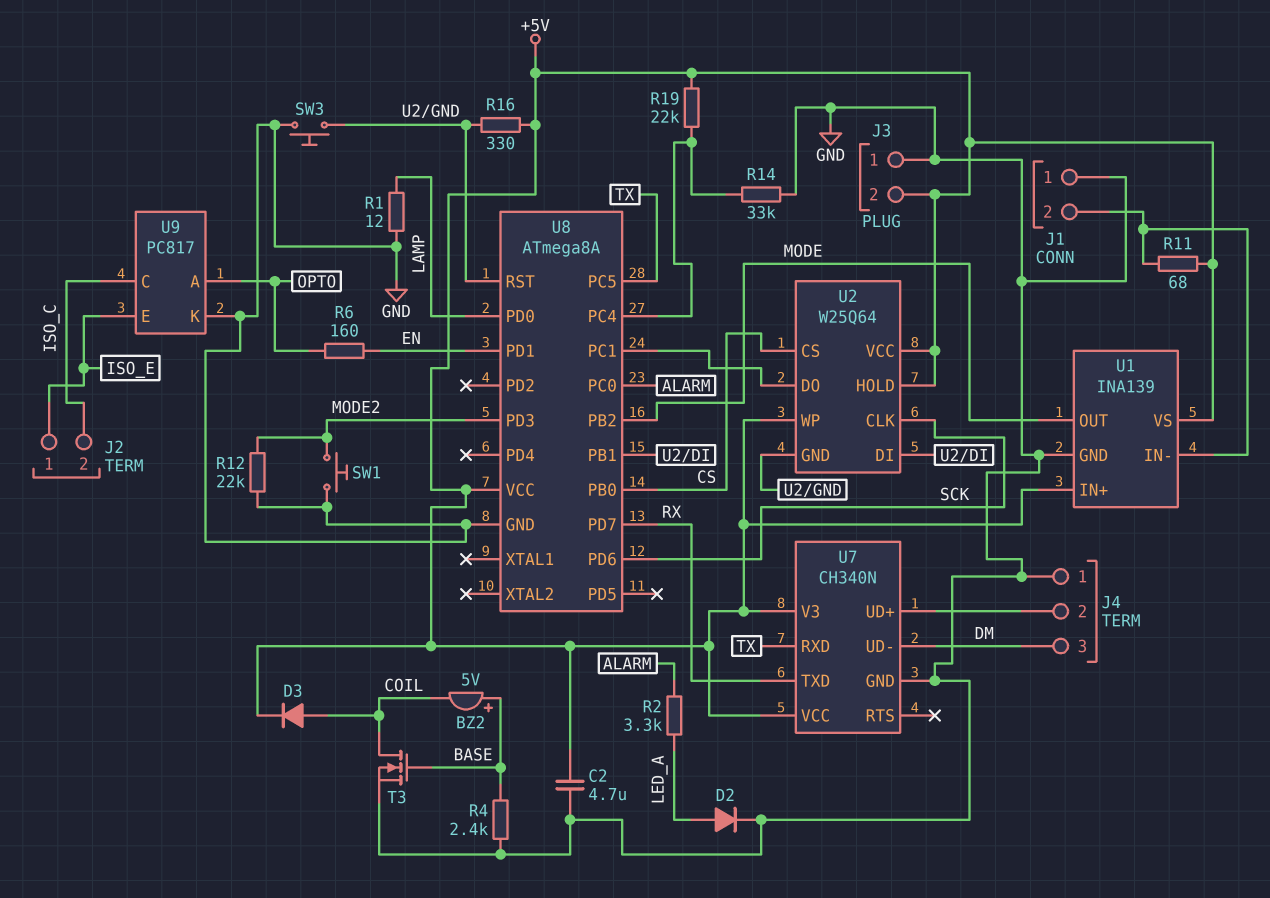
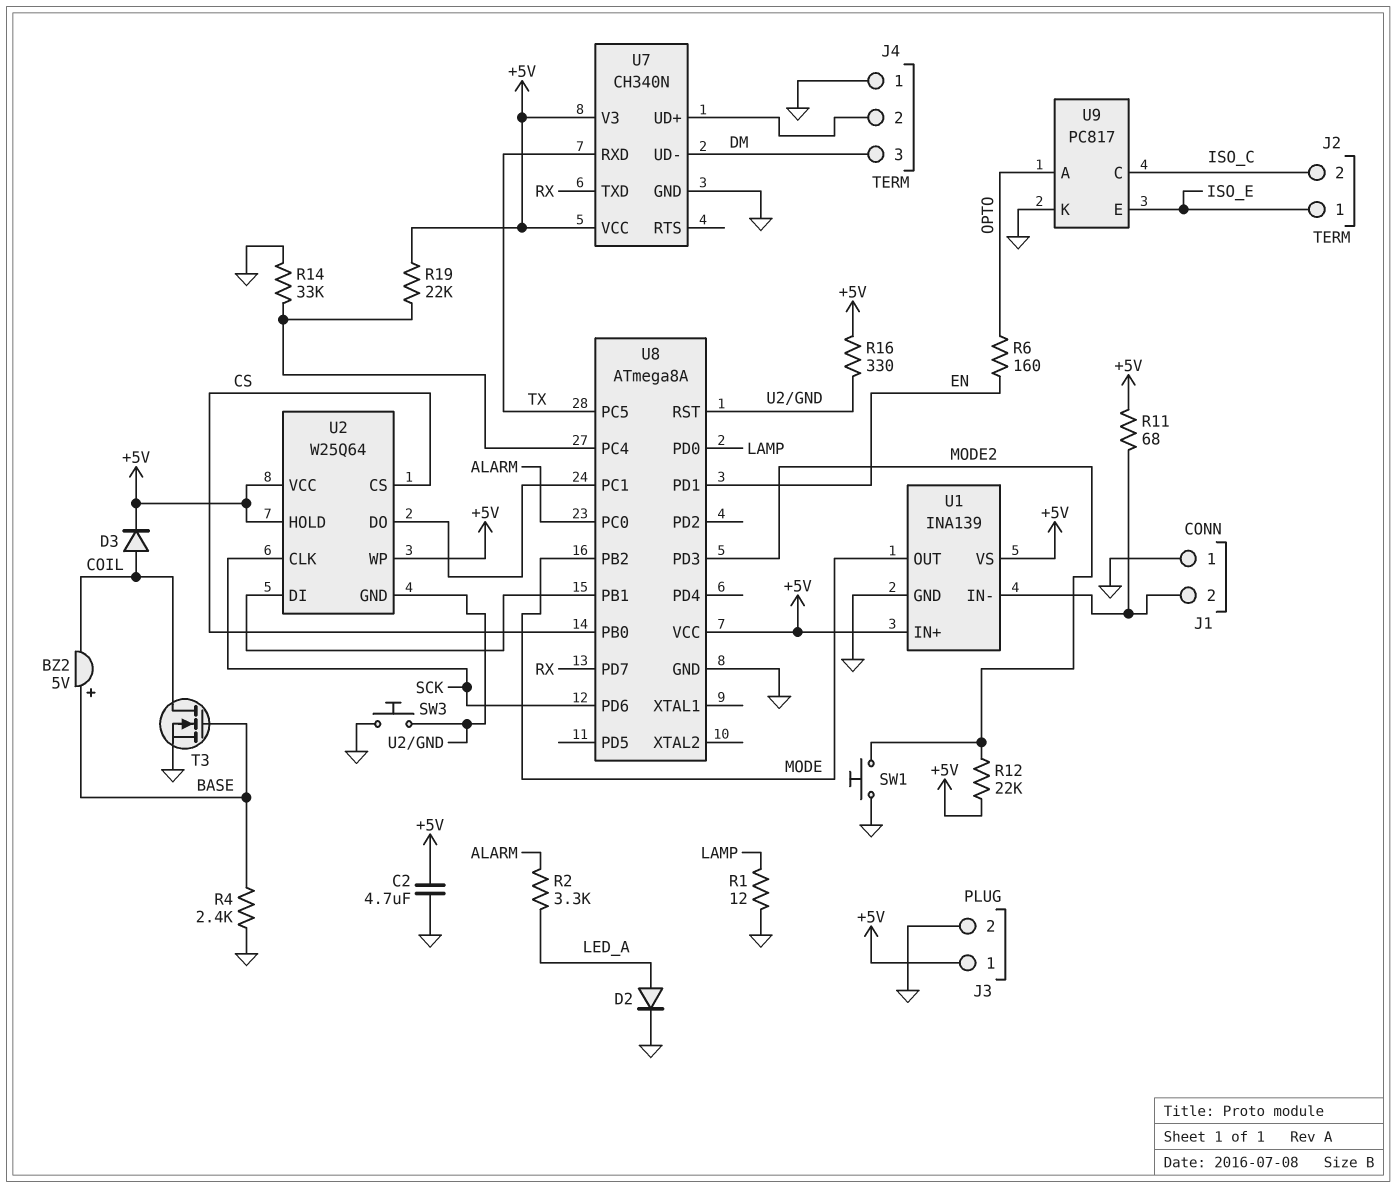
J3 pin 1: GND -> +5V
J3 pin 2: +5V -> GND
R12: 22k (GND, MODE2) -> 22k (+5V, MODE2)

